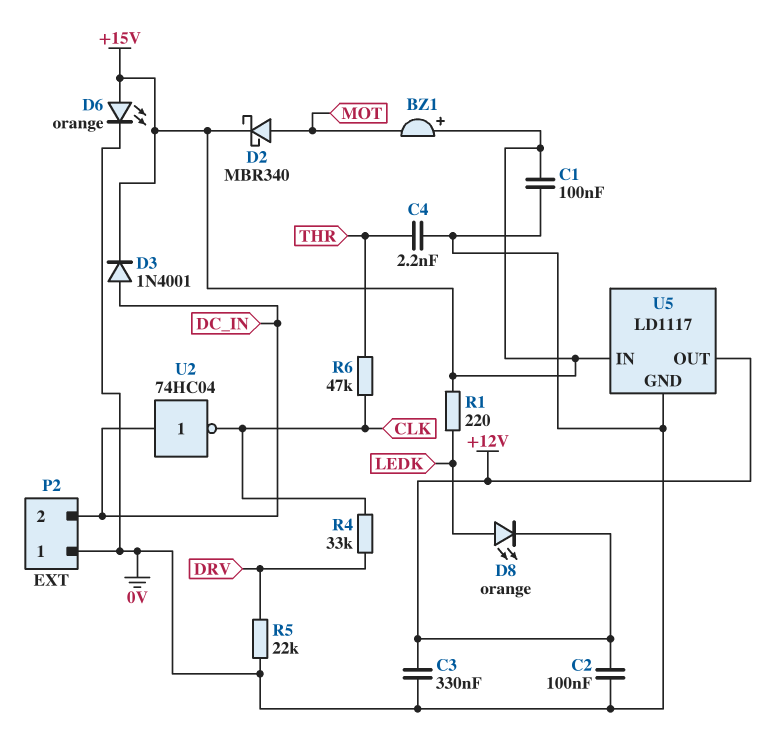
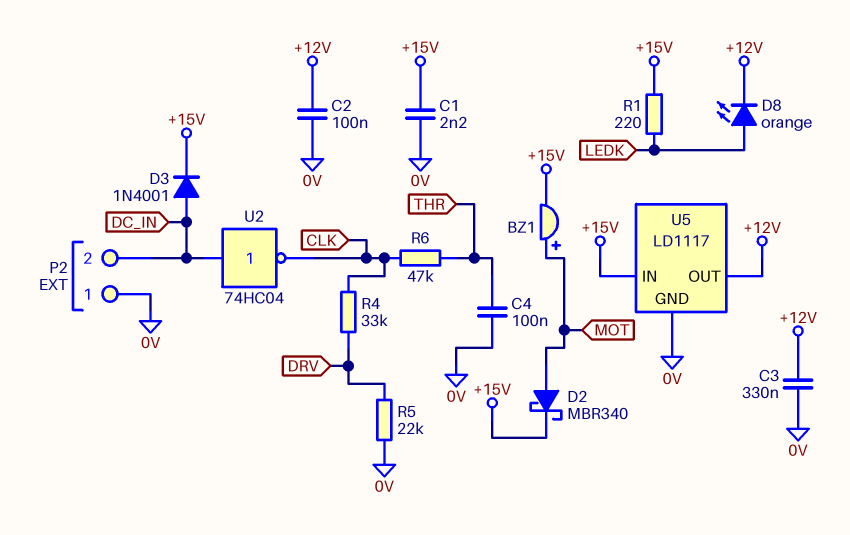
BZ1: buzzer (plus +15V, minus MOT) -> buzzer (plus MOT, minus +15V)
C1: 100nF (+15V, 0V) -> 2.2nF (+15V, 0V)
C4: 2.2nF (0V, THR) -> 100nF (0V, THR)
D6: LED orange (A +15V, K 0V) -> none

